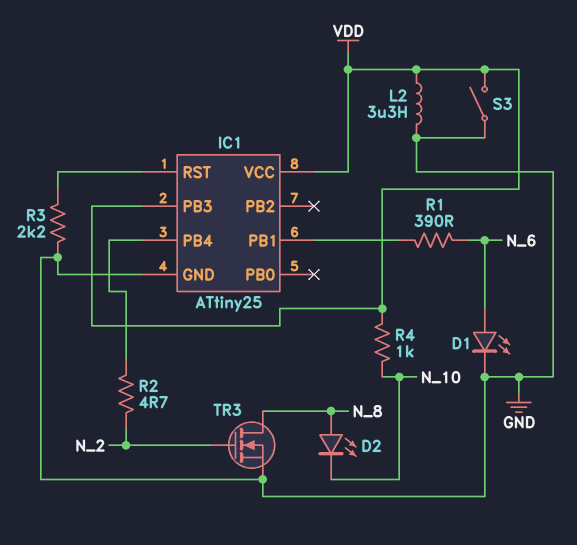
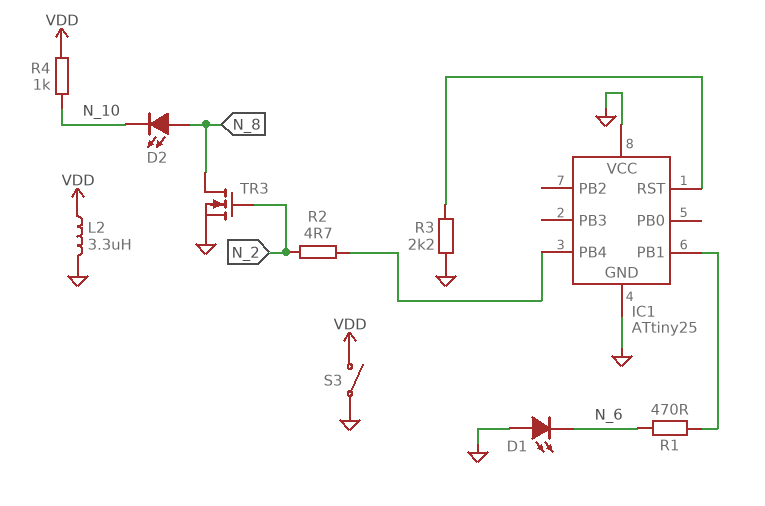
D1: LED (A N_6, K GND) -> LED (A GND, K N_6)
IC1 pin PB3: VDD -> none
IC1 pin VCC: VDD -> GND
R1: 390 (IC1/PB1, N_6) -> 470 (IC1/PB1, N_6)

